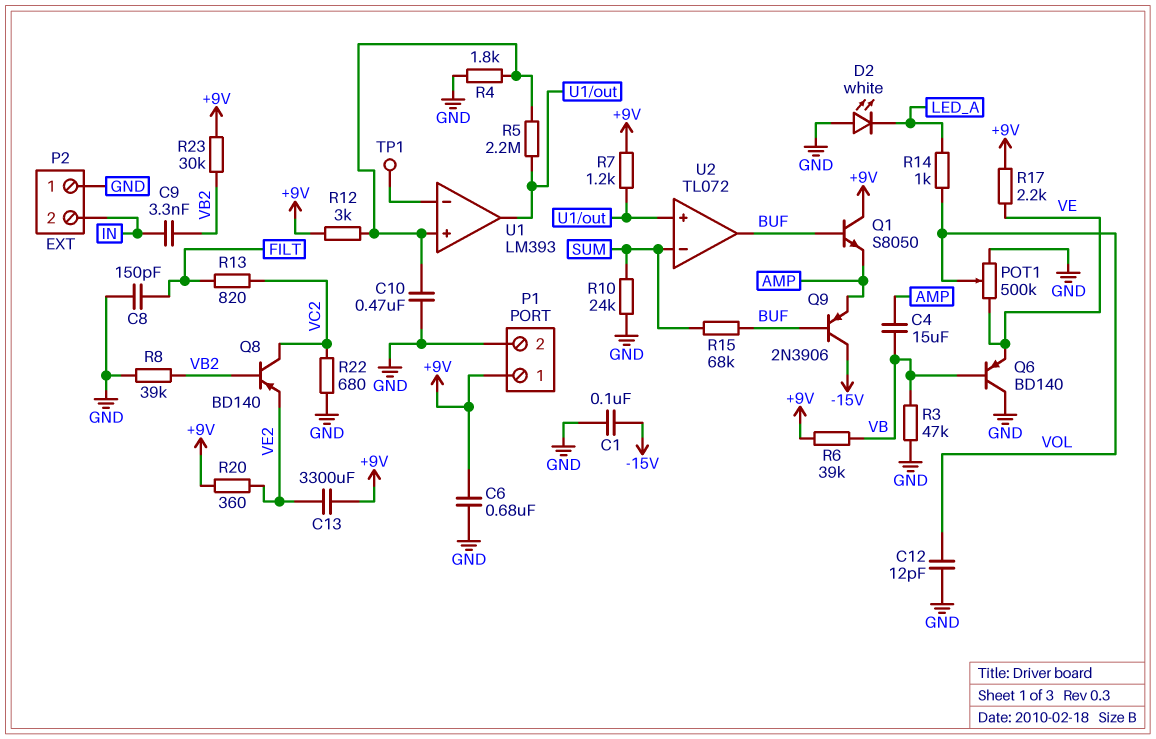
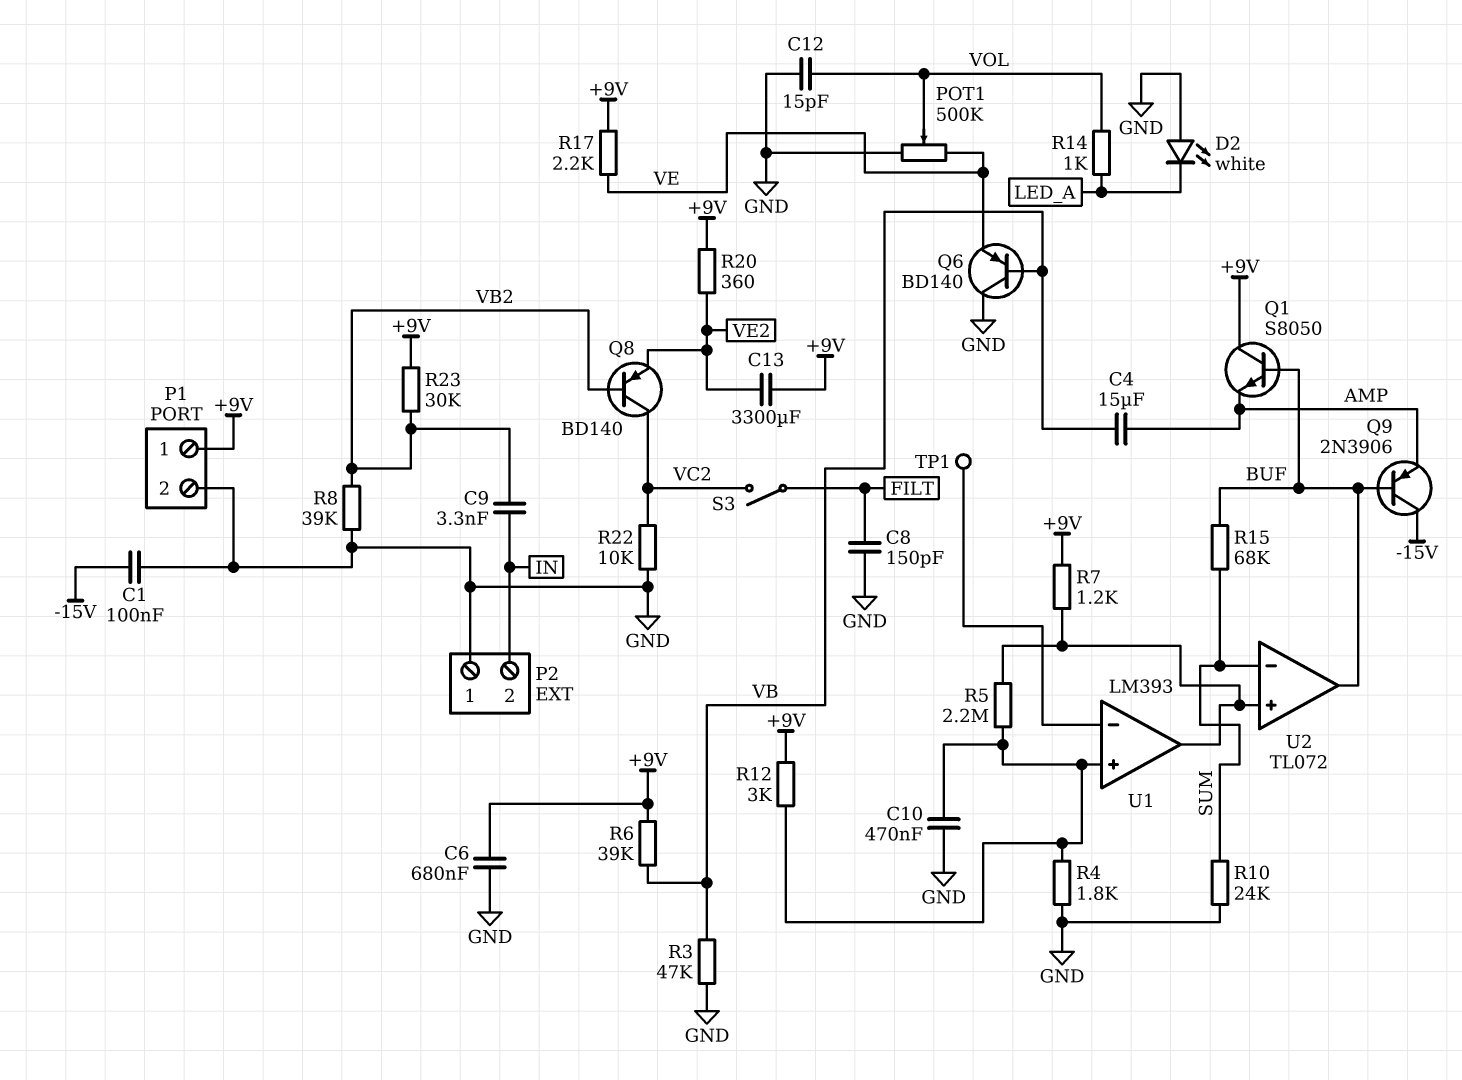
C12: 12pF (GND, VOL) -> 15pF (GND, VOL)
R13: 820 (FILT, VC2) -> none
R22: 680 (GND, VC2) -> 10k (GND, VC2)
S3: none -> switch (FILT, VC2)

